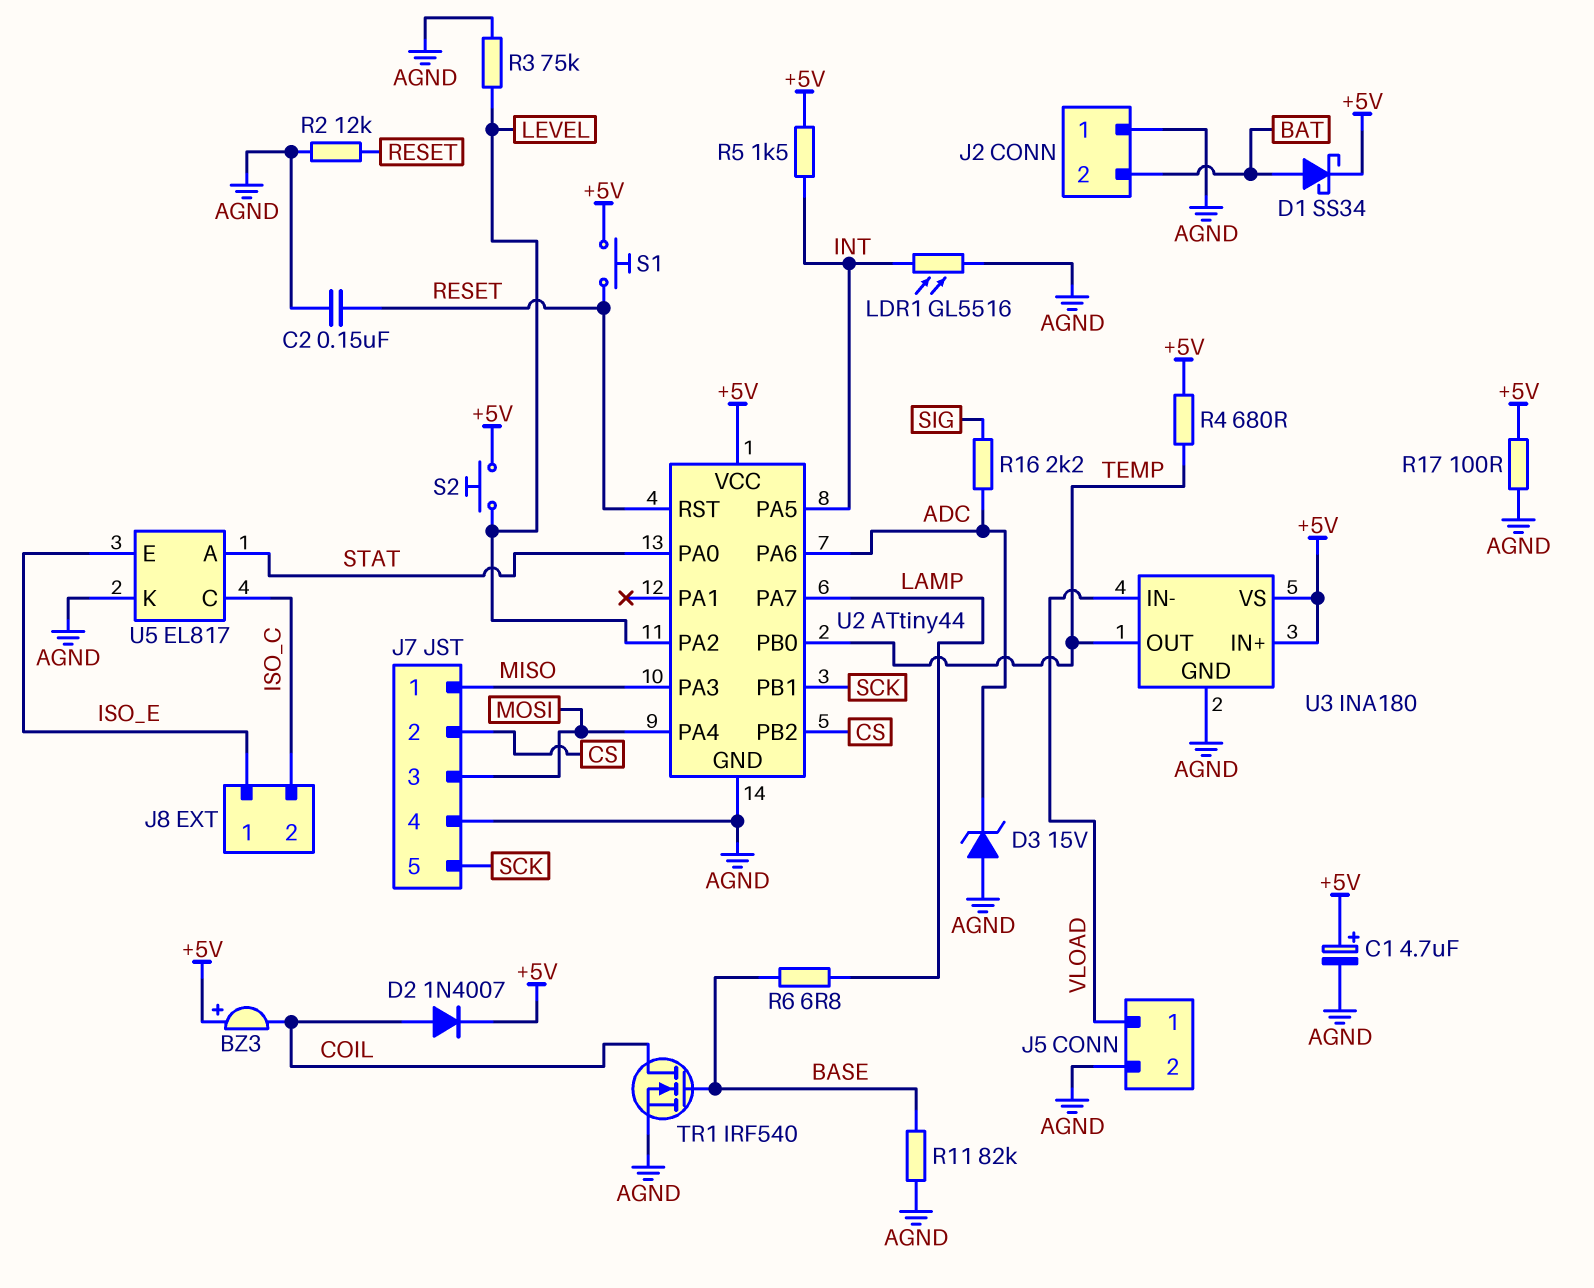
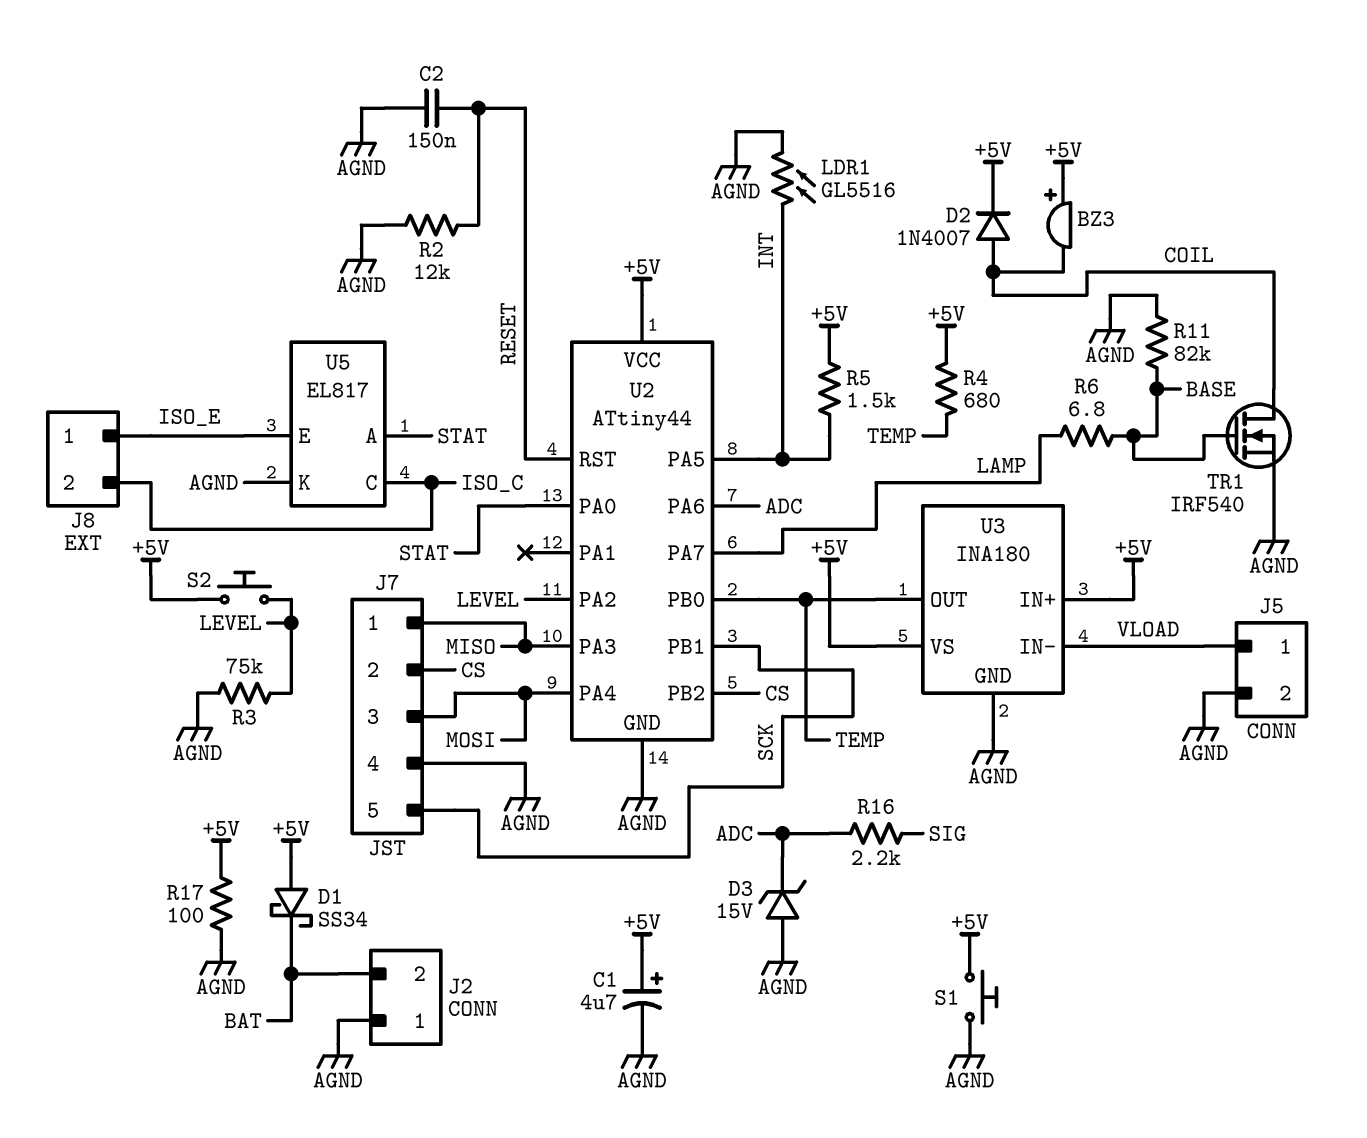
D1: schottky SS34 (A BAT, K +5V) -> schottky SS34 (A +5V, K BAT)
S1: button (+5V, RESET) -> button (+5V, AGND)

